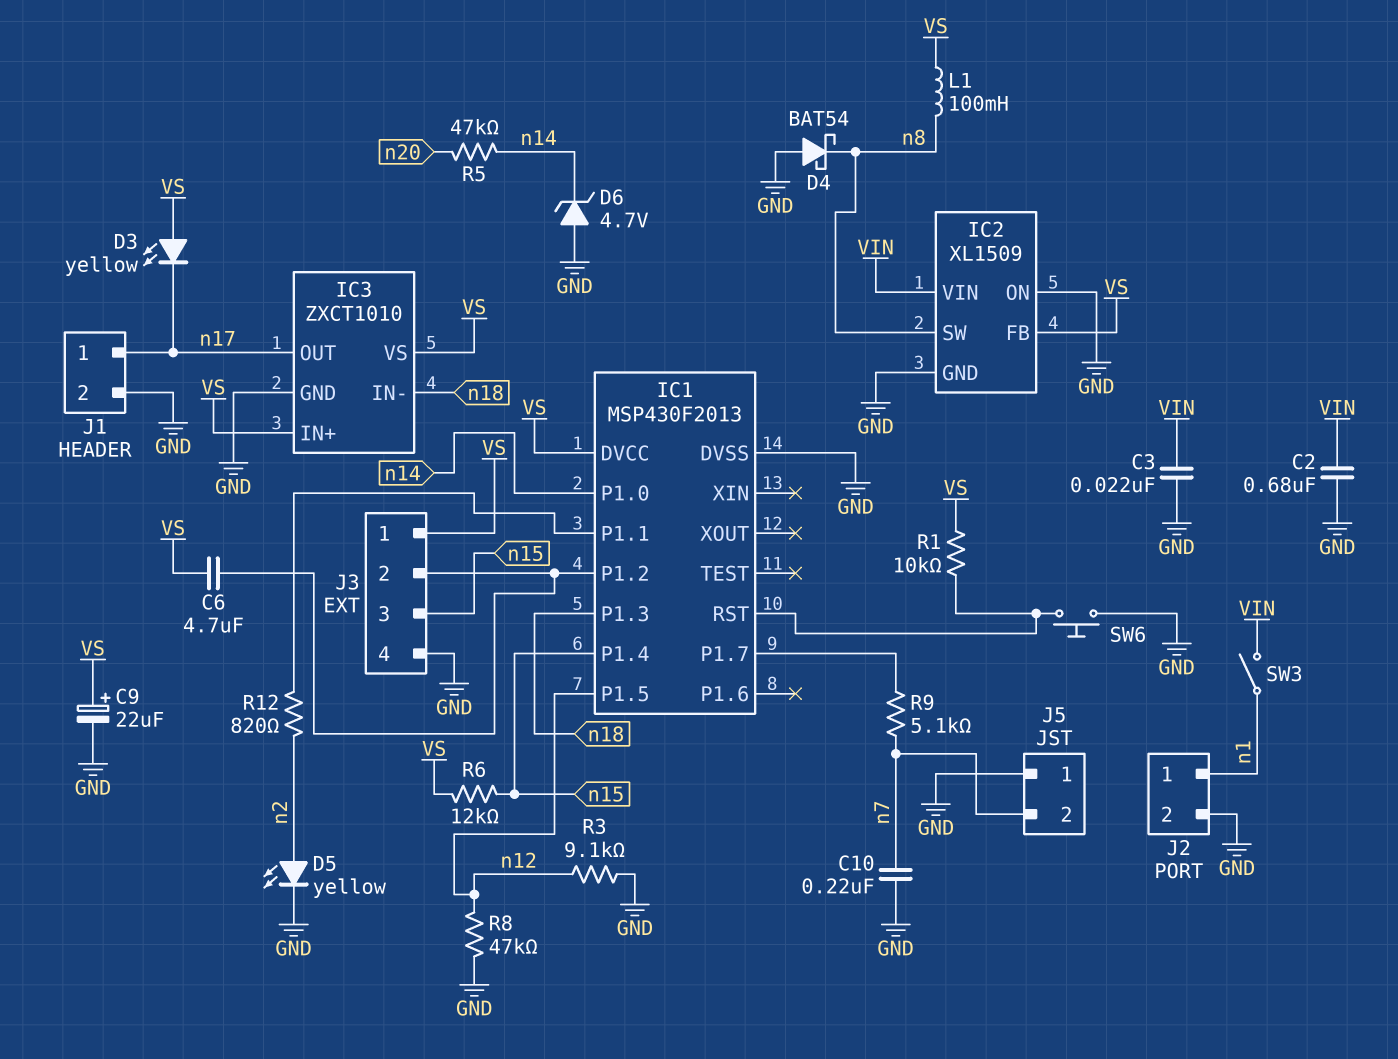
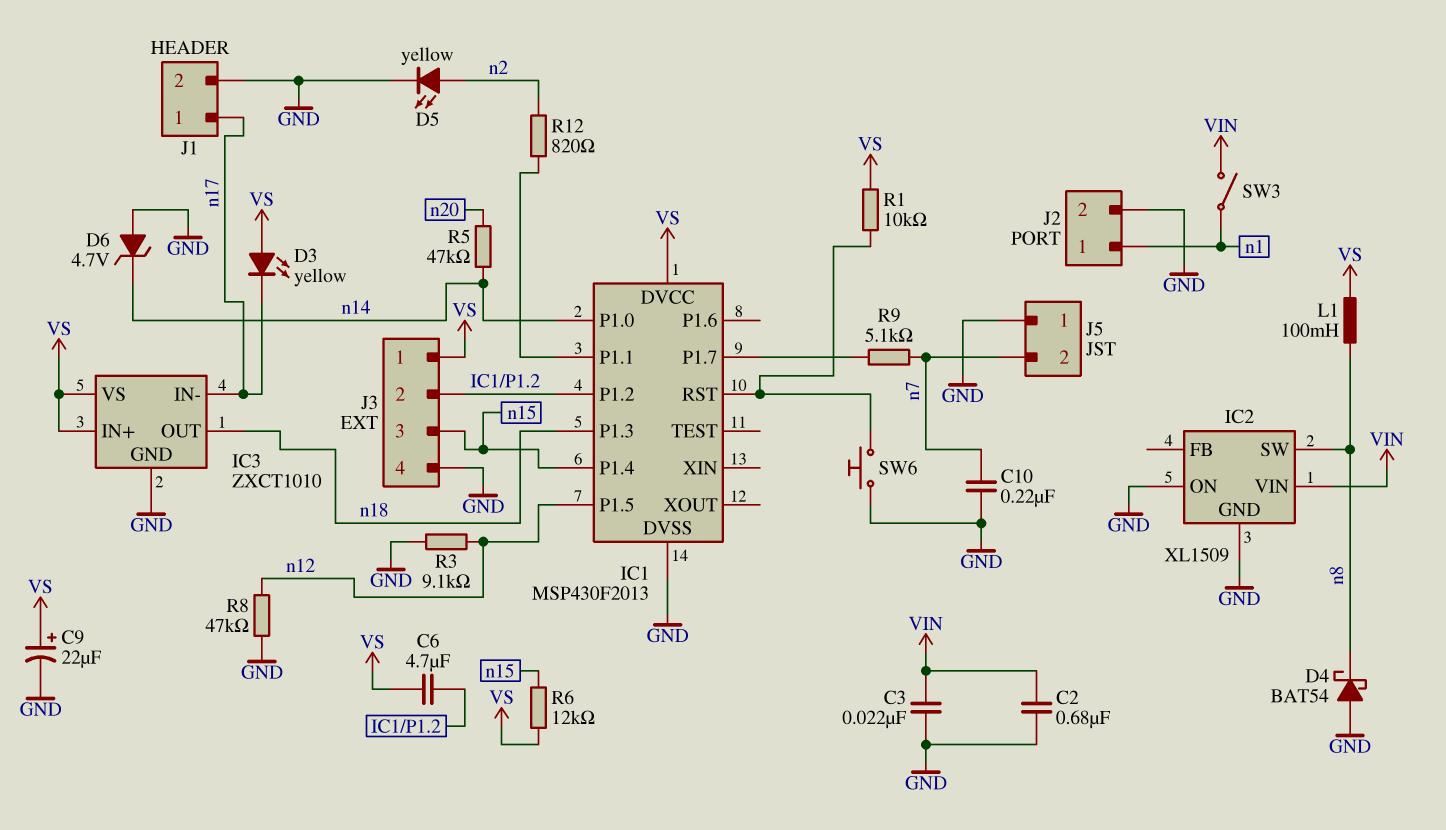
IC2 pin FB: VS -> none
IC3 pin IN-: n18 -> n17
IC3 pin OUT: n17 -> n18

